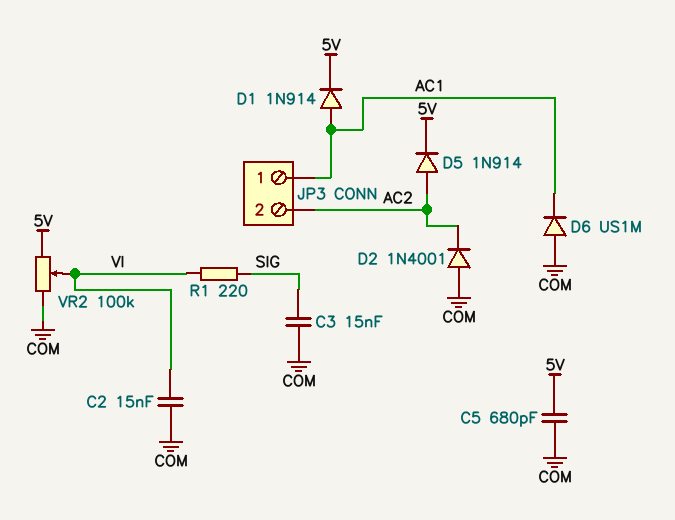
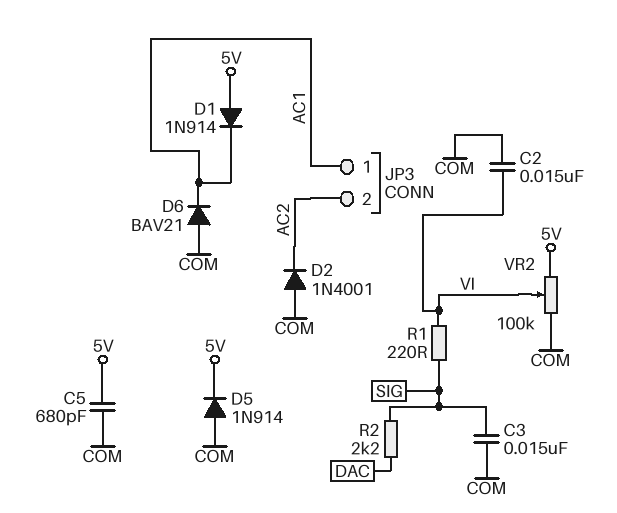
D1: diode 1N914 (A AC1, K 5V) -> diode 1N914 (A 5V, K AC1)
D5: diode 1N914 (A AC2, K 5V) -> diode 1N914 (A COM, K 5V)
D6: diode US1M (A COM, K AC1) -> diode BAV21 (A COM, K AC1)
R2: none -> 2.2k (DAC, SIG)

